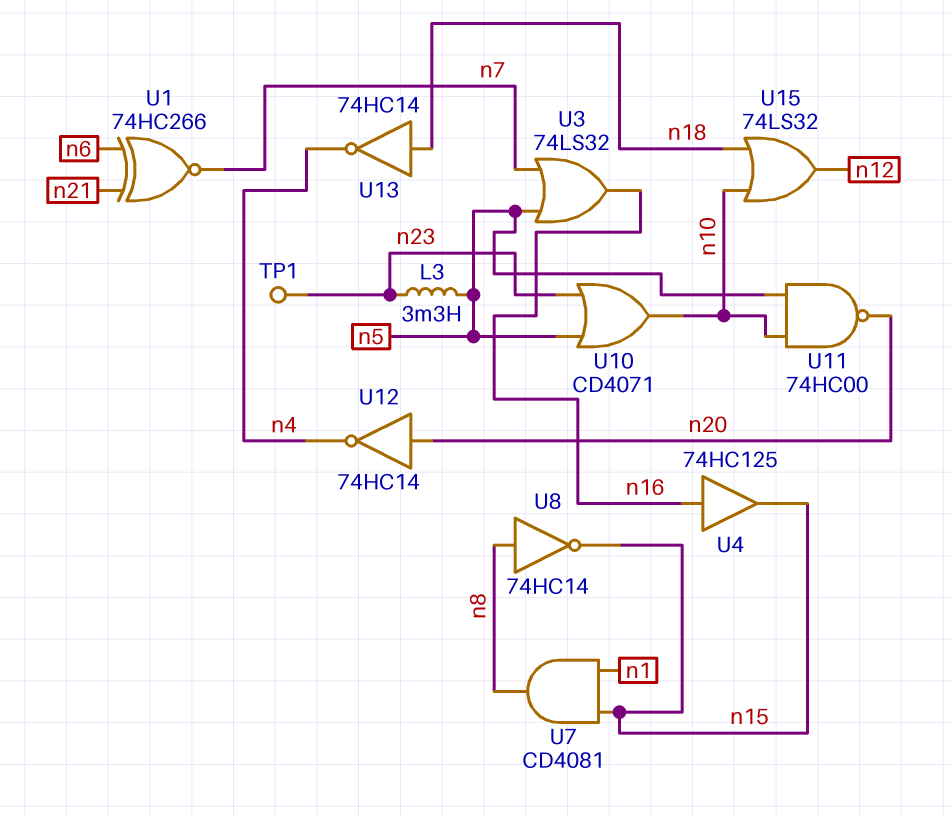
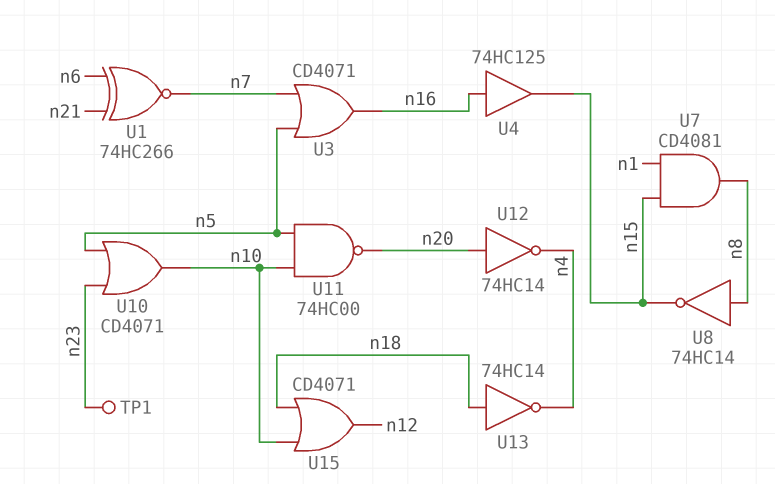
L3: 3.3mH (n5, n23) -> none
U3: OR 74LS32 (in n5, in n7, out n16) -> OR CD4071 (in n5, in n7, out n16)
U15: OR 74LS32 (in n10, in n18, out n12) -> OR CD4071 (in n10, in n18, out n12)

